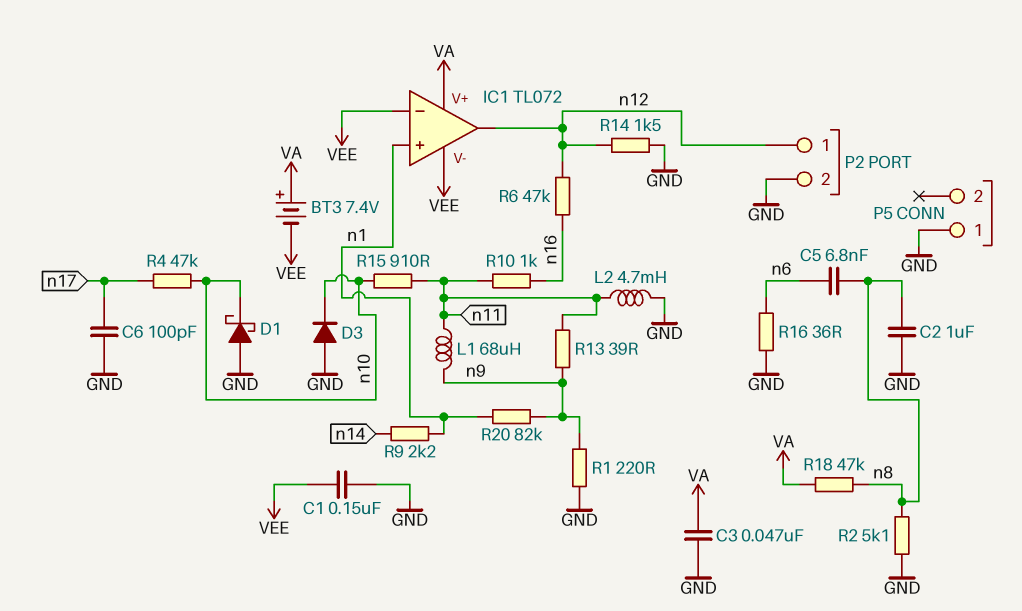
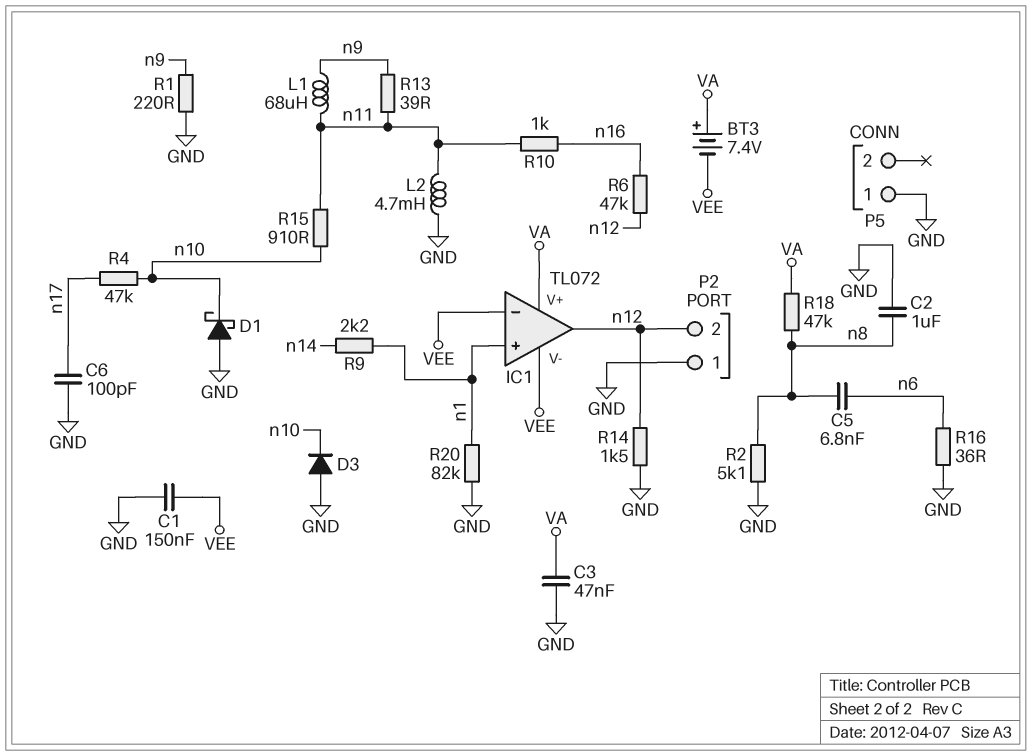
P2 pin 1: n12 -> GND
P2 pin 2: GND -> n12
R20: 82k (n1, n9) -> 82k (GND, n1)

